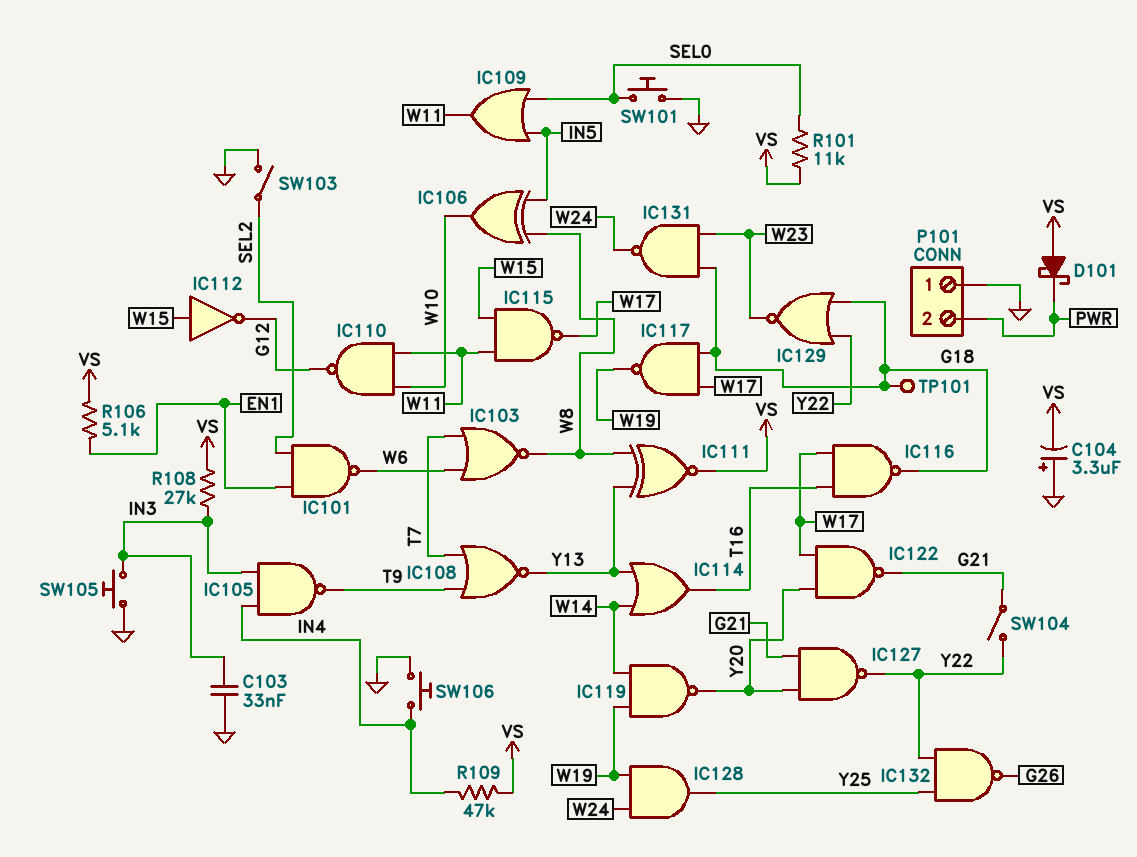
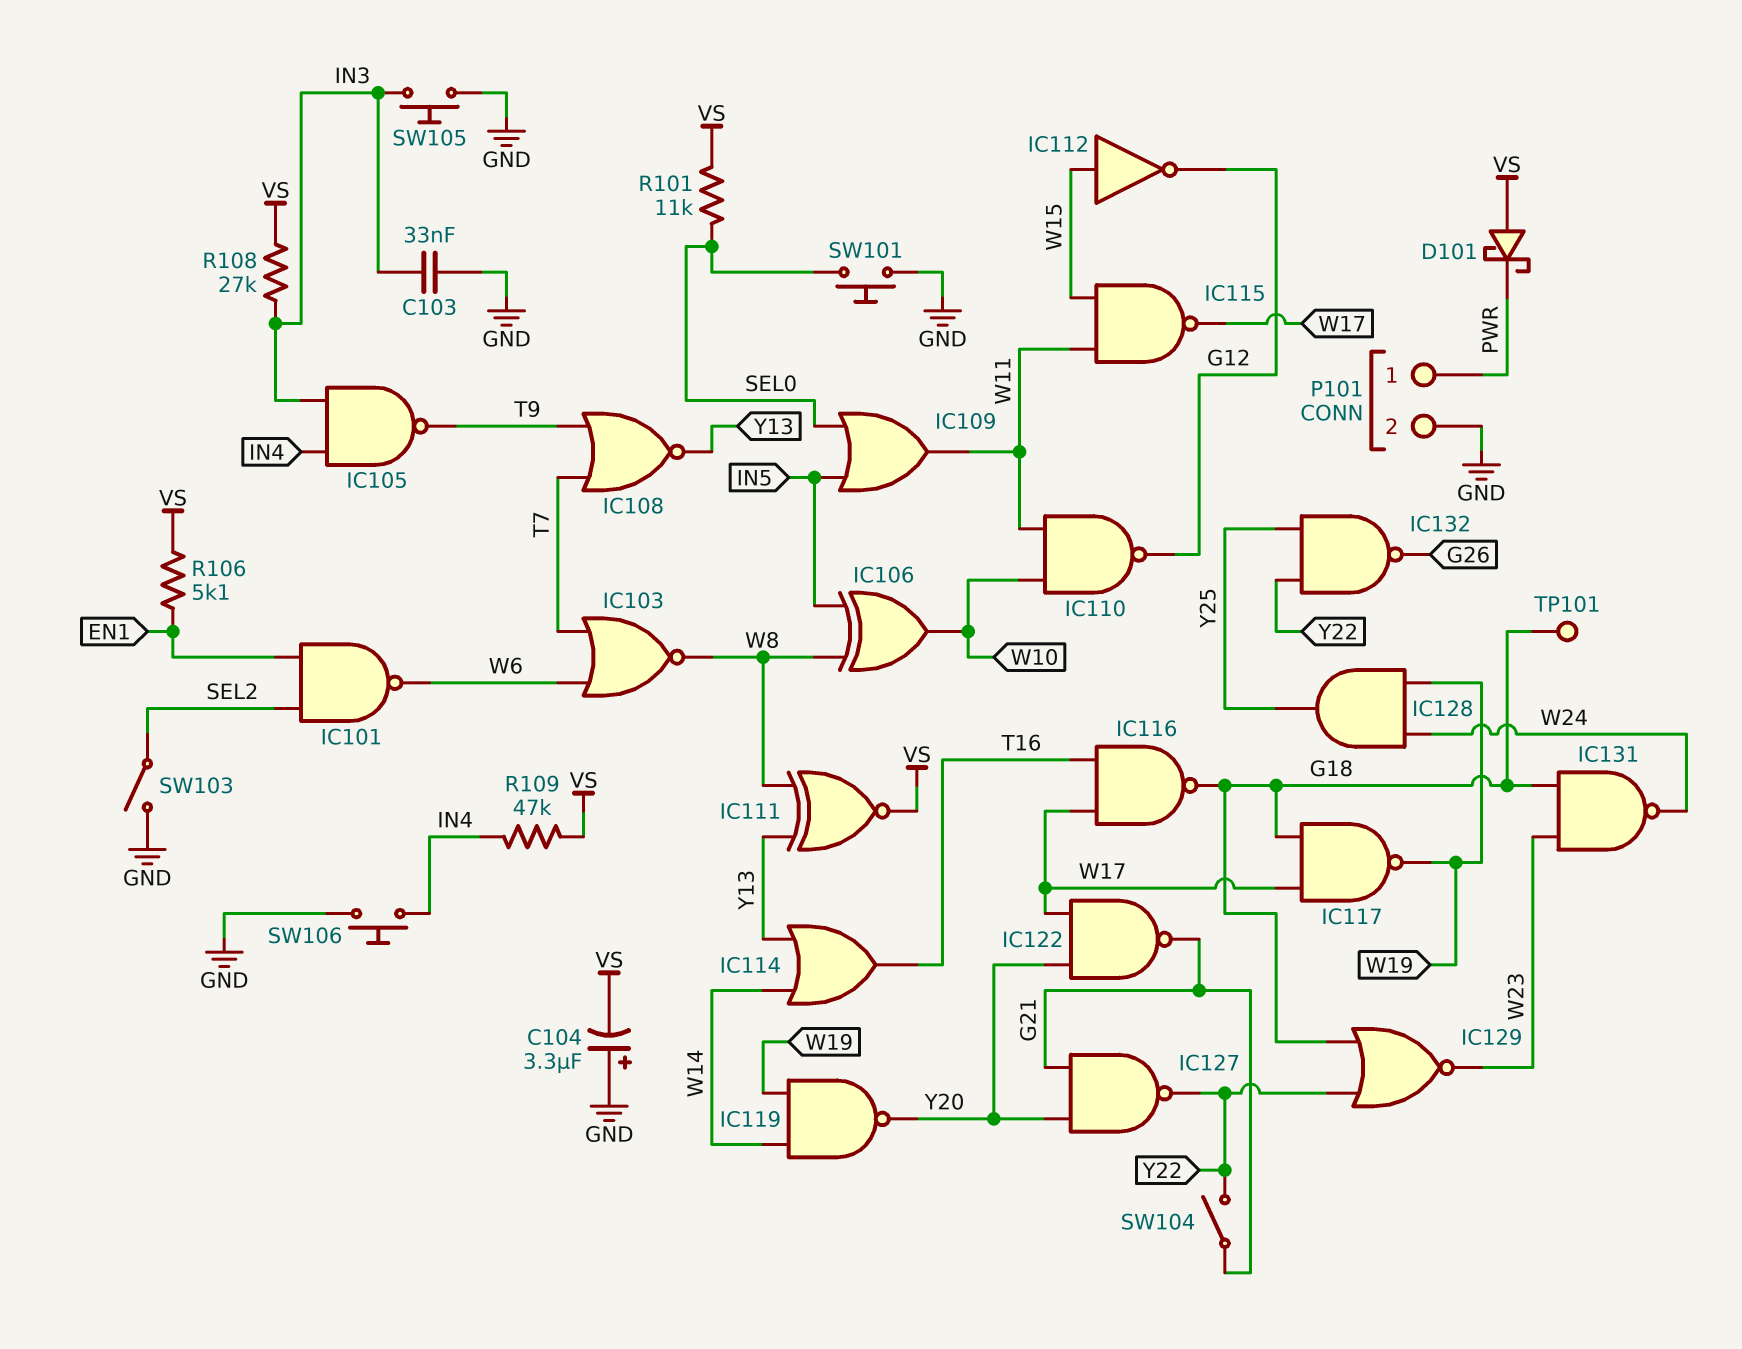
P101 pin 1: GND -> PWR
P101 pin 2: PWR -> GND

